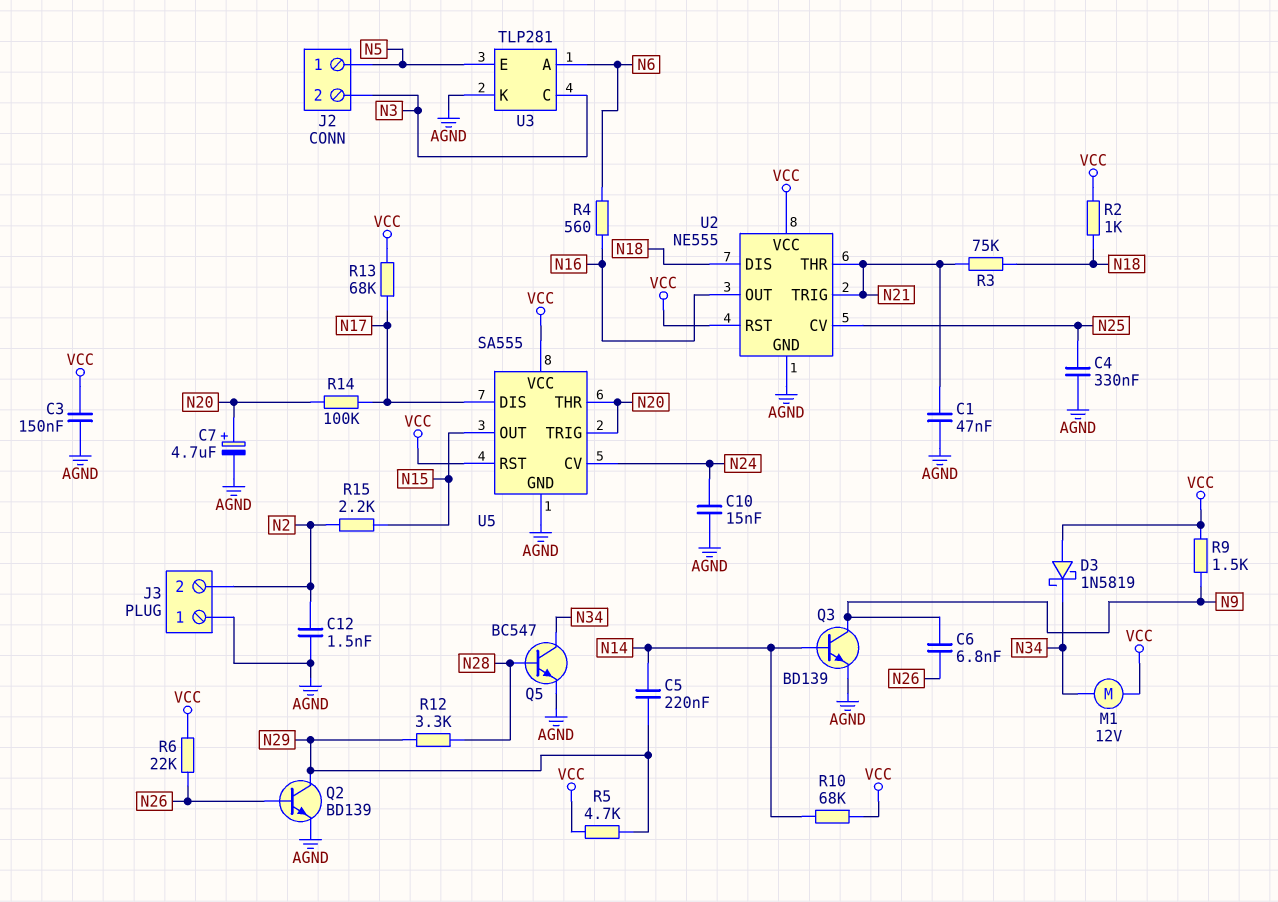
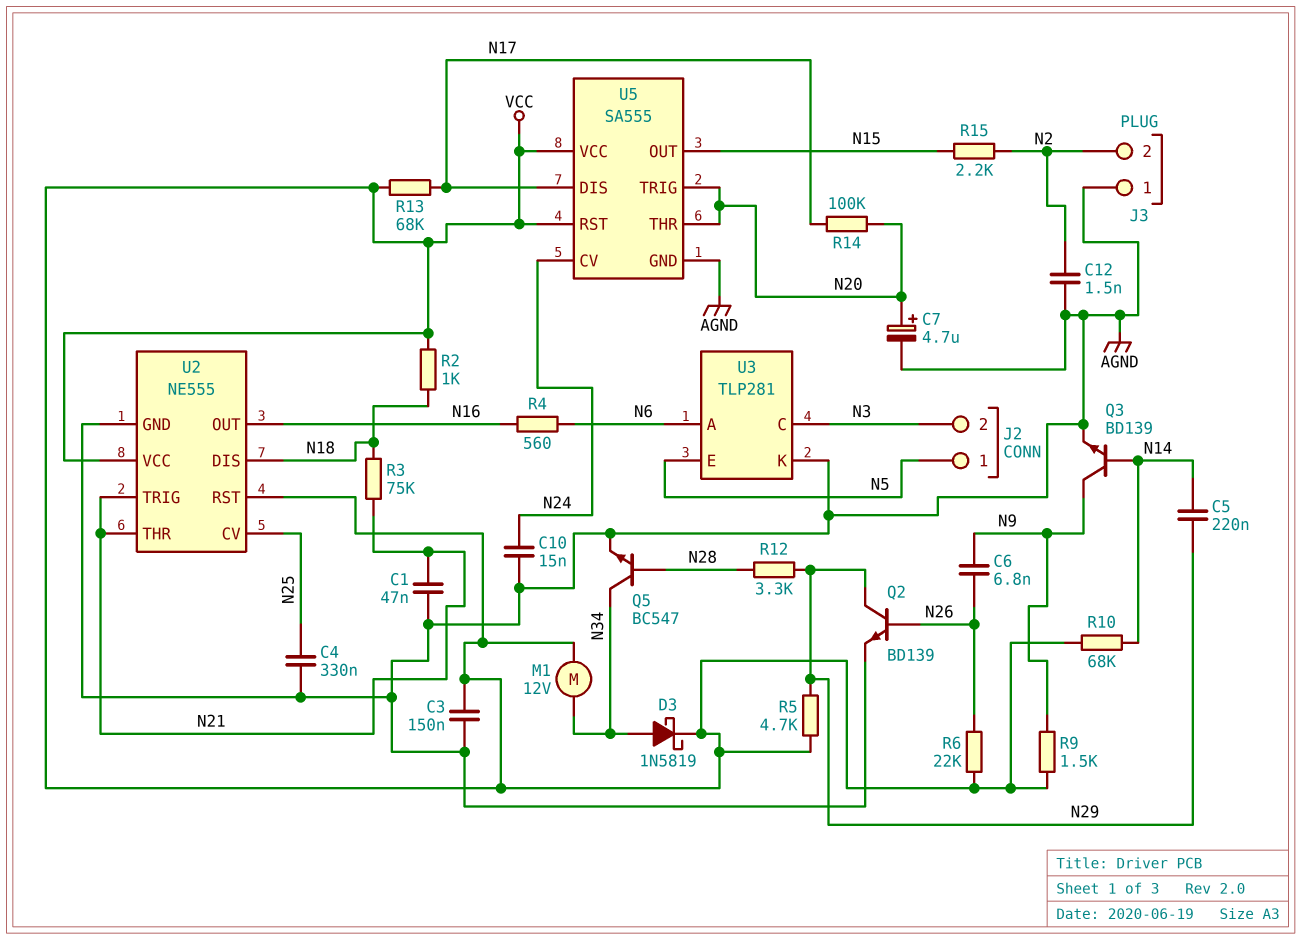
D3: schottky 1N5819 (A VCC, K N34) -> schottky 1N5819 (A N34, K VCC)

